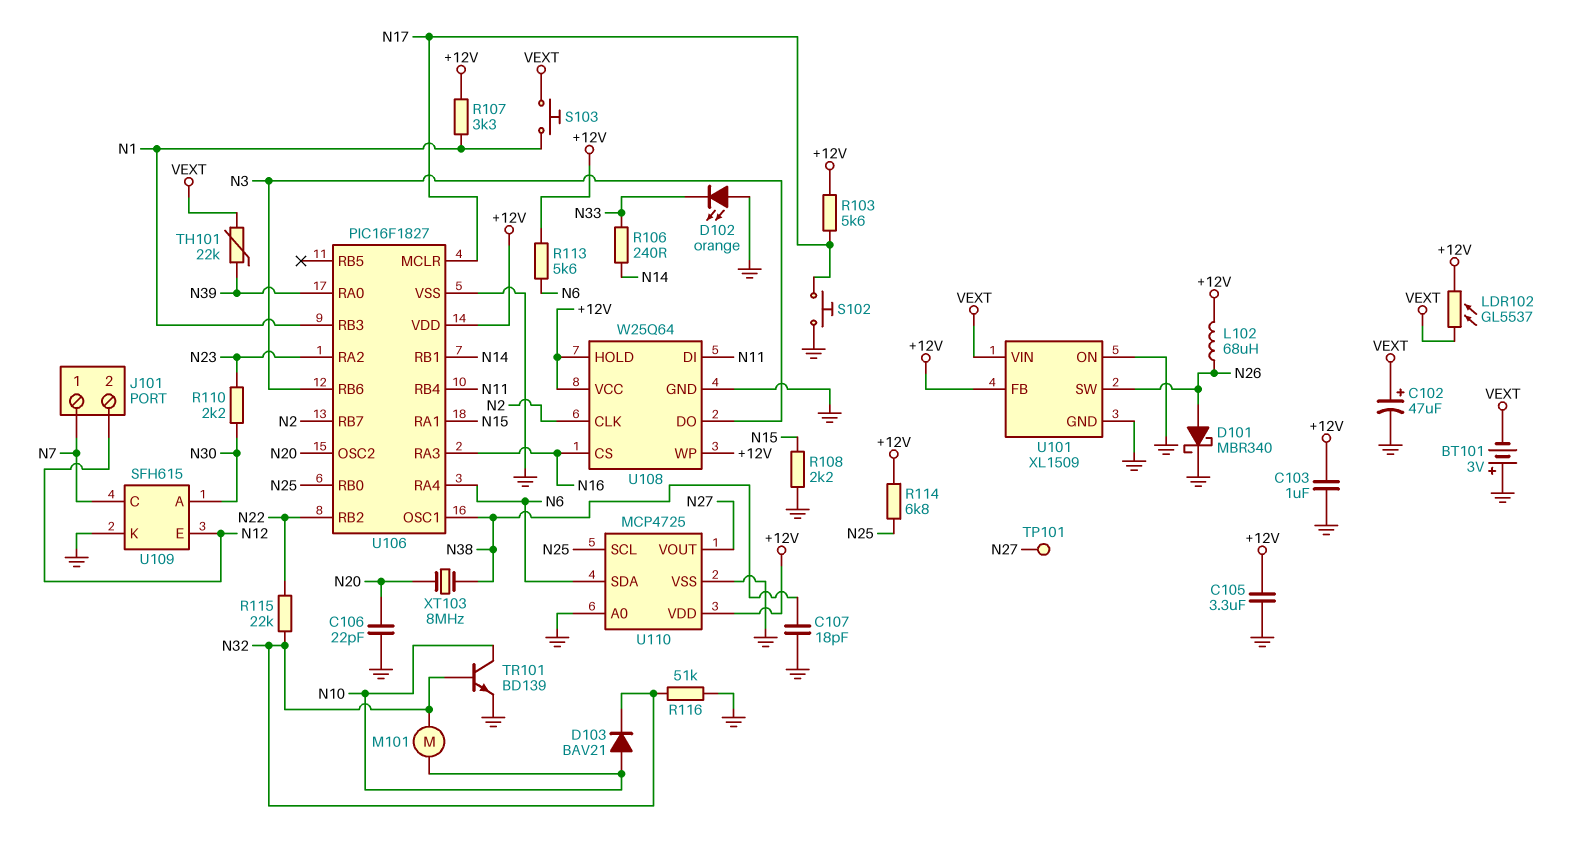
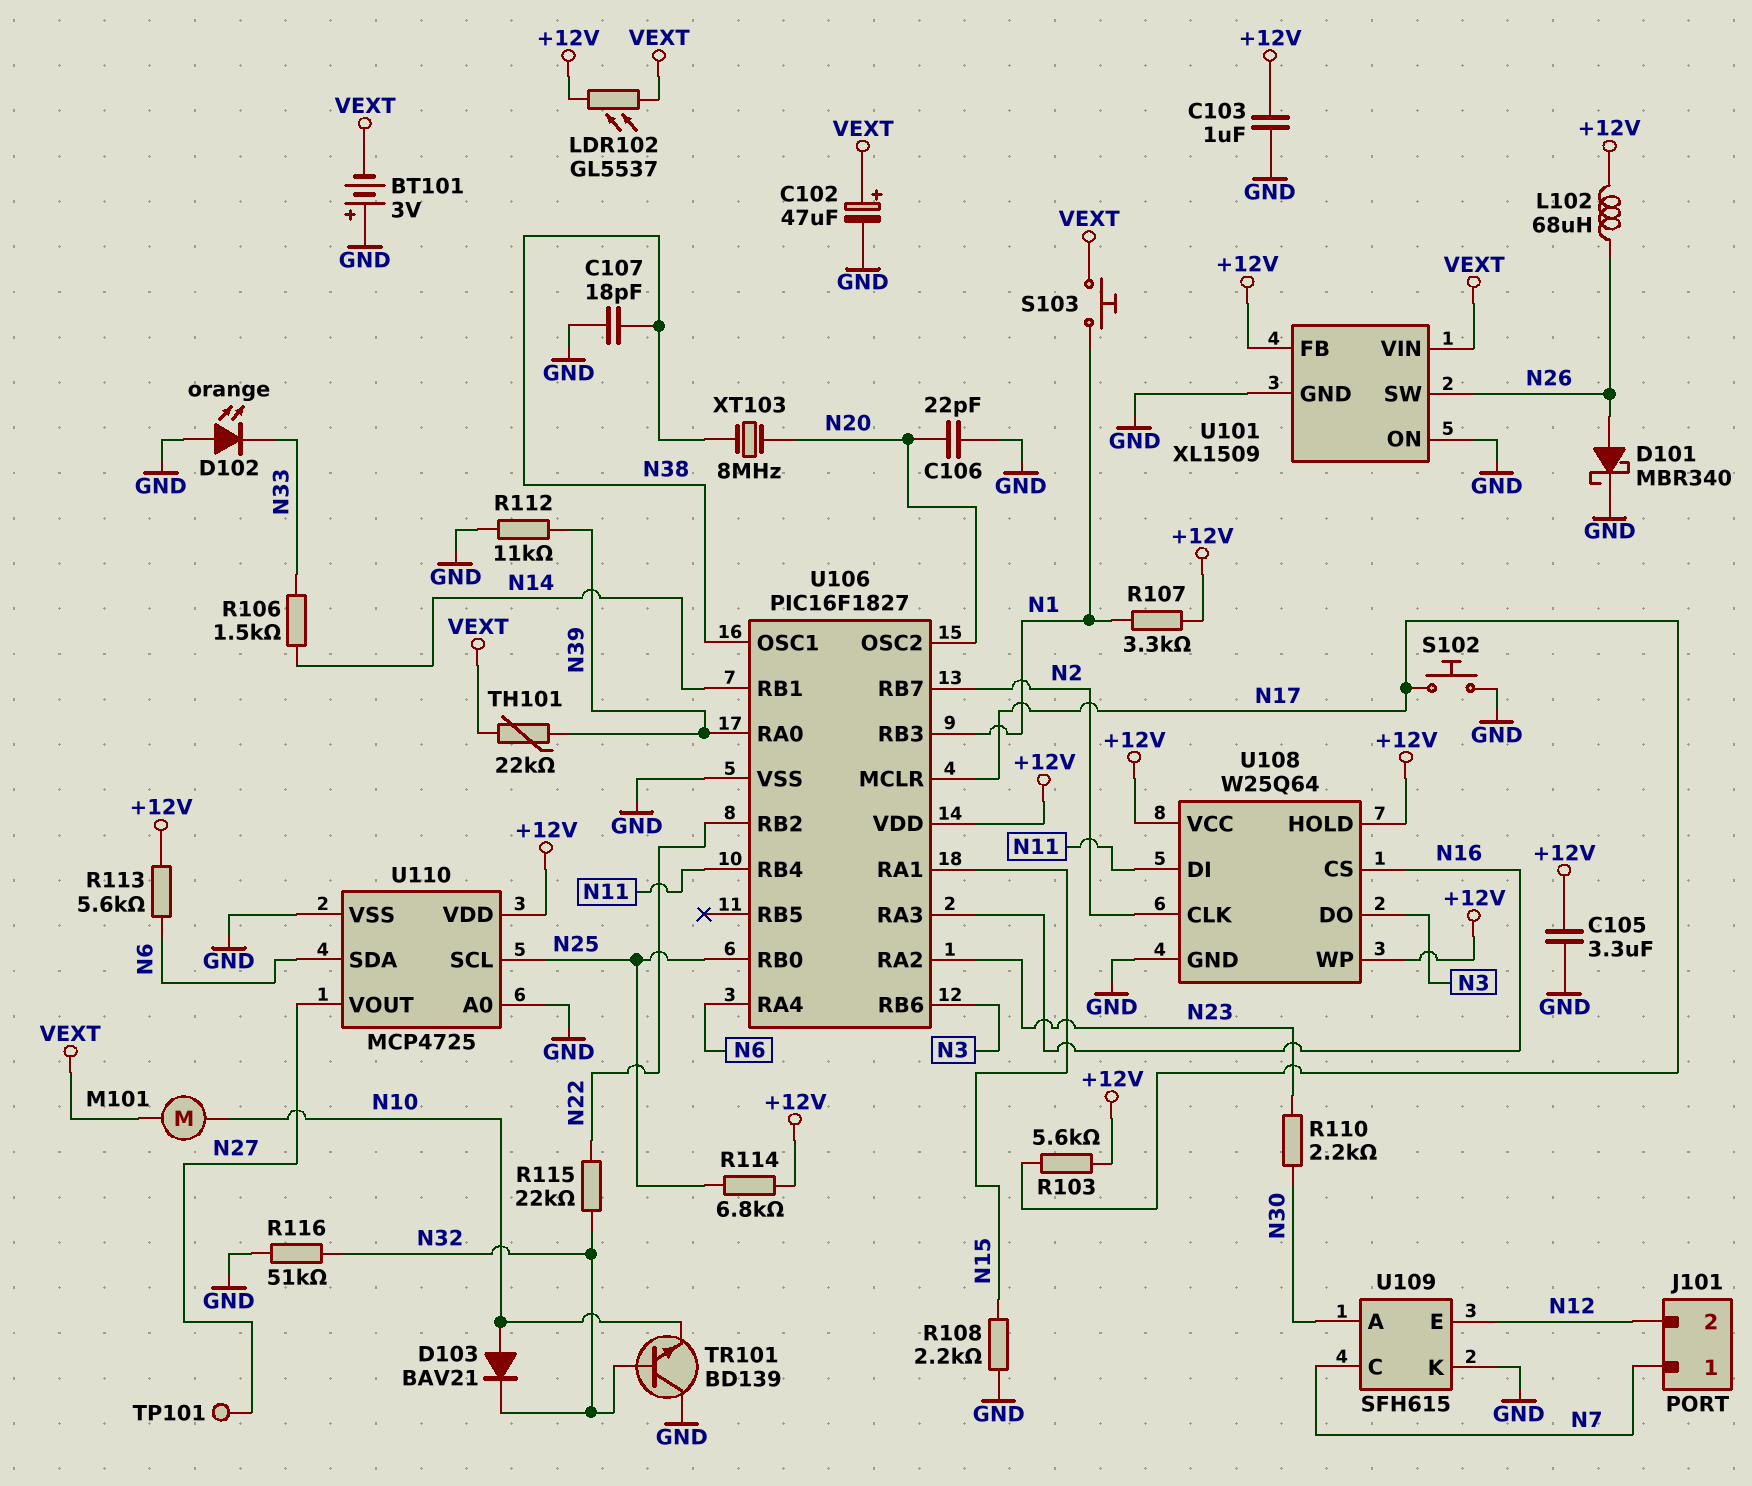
M101: motor (N10, N32) -> motor (N10, VEXT)
R106: 240 (N14, N33) -> 1.5k (N14, N33)
R112: none -> 11k (GND, N39)
TR101: NPN BD139 (B N32, C N10, E GND) -> NPN BD139 (B N32, C GND, E N10)

